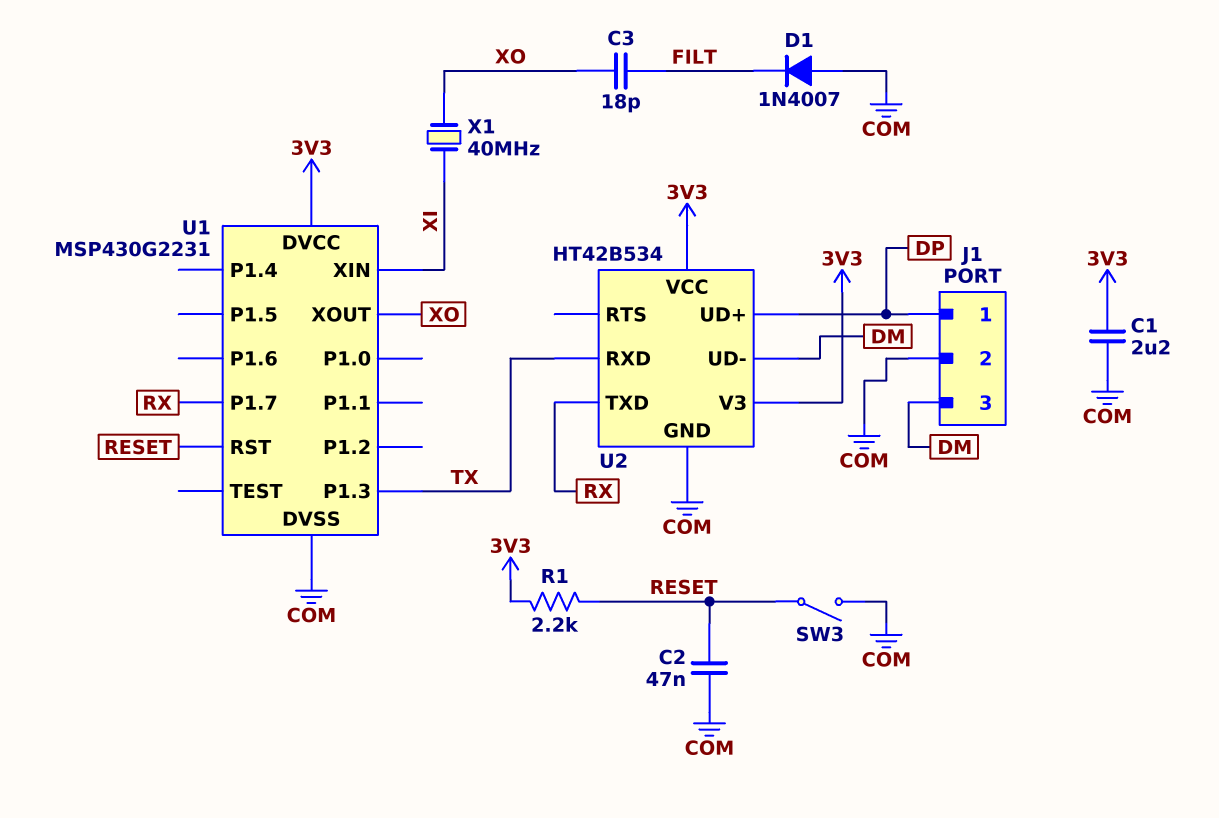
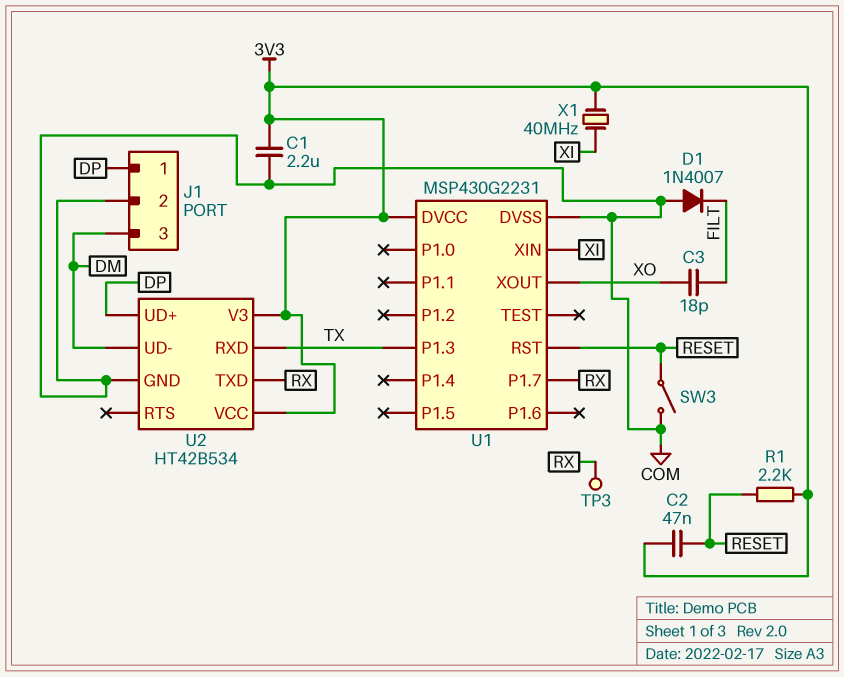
C2: 47nF (COM, RESET) -> 47nF (3V3, RESET)
TP3: none -> test point (RX)
X1: 40MHz (XI, XO) -> 40MHz (3V3, XI)

